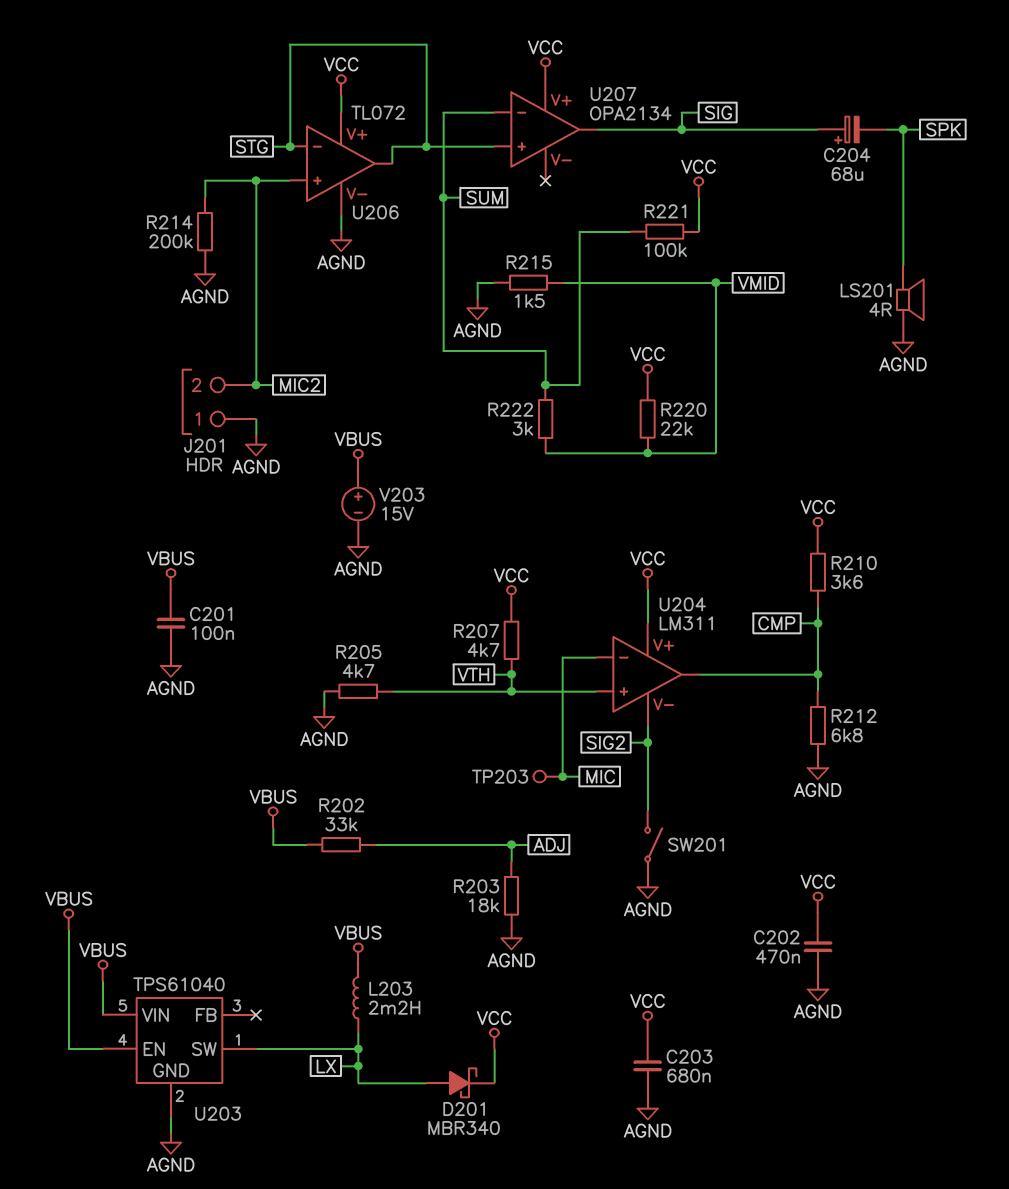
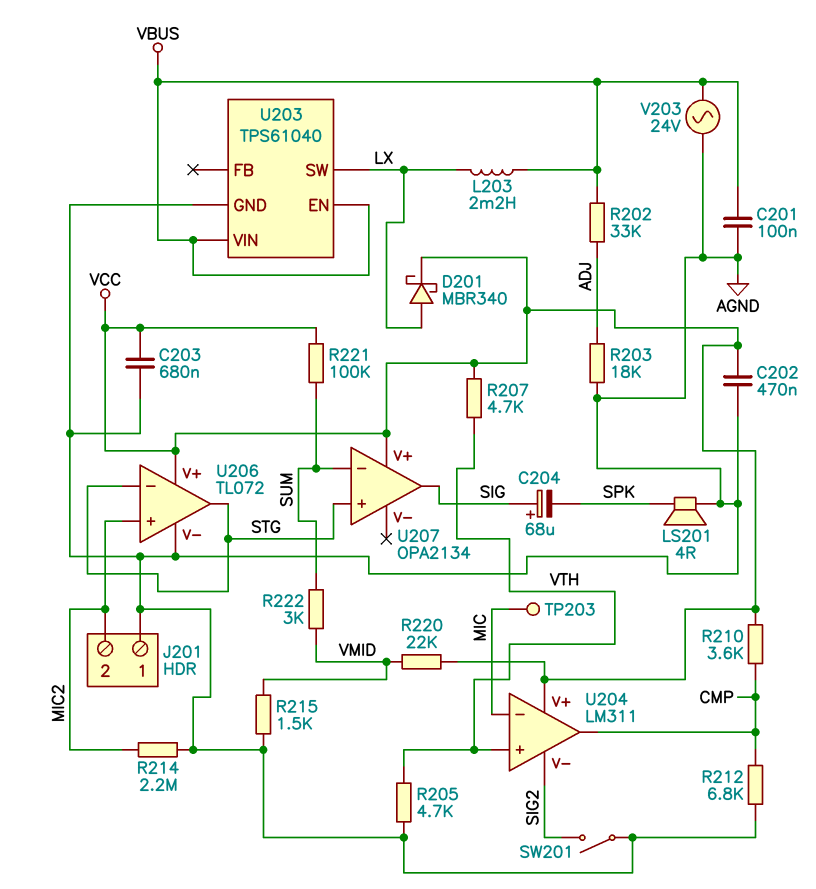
R214: 200k (AGND, MIC2) -> 2.2M (AGND, MIC2)
V203: 15V (plus VBUS, minus AGND) -> AC 24V (AGND, VBUS)

